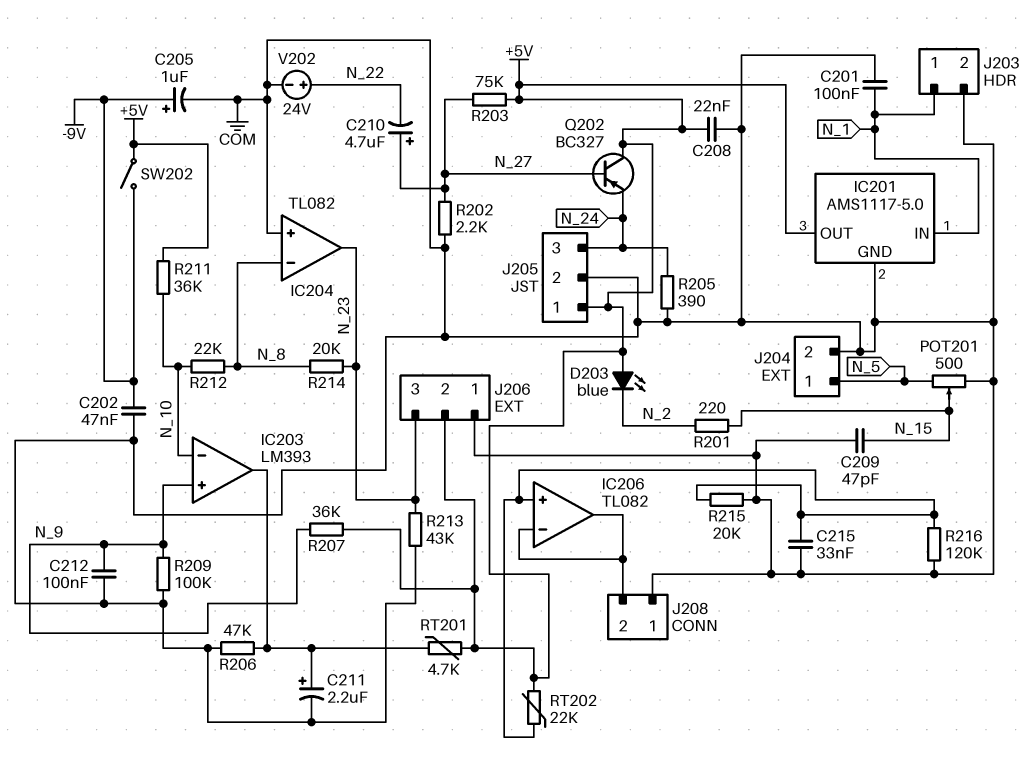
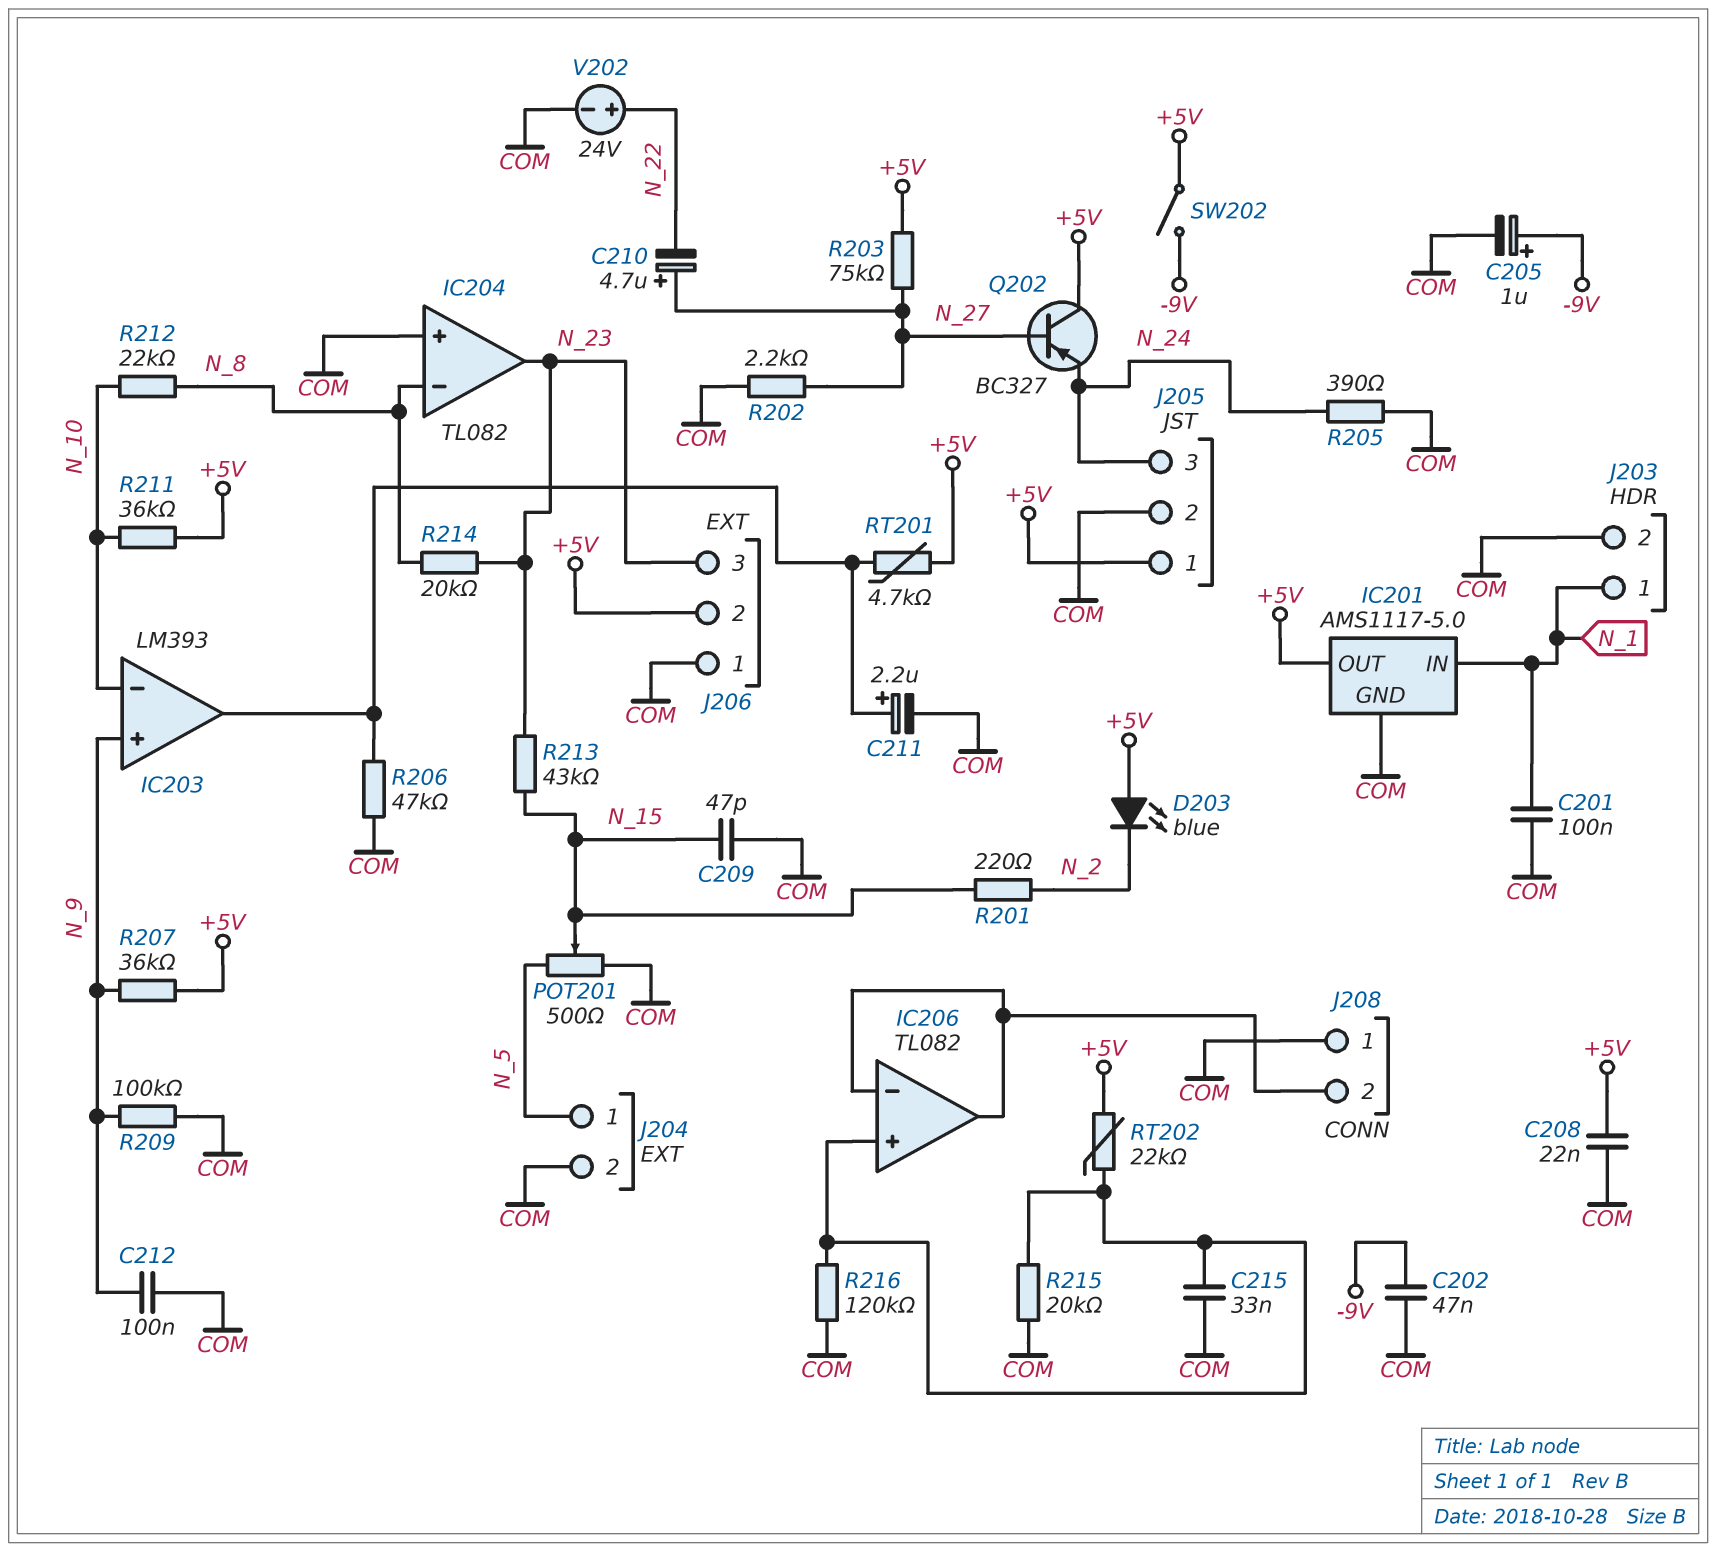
R213: 43k (COM, N_23) -> 43k (N_15, N_23)

